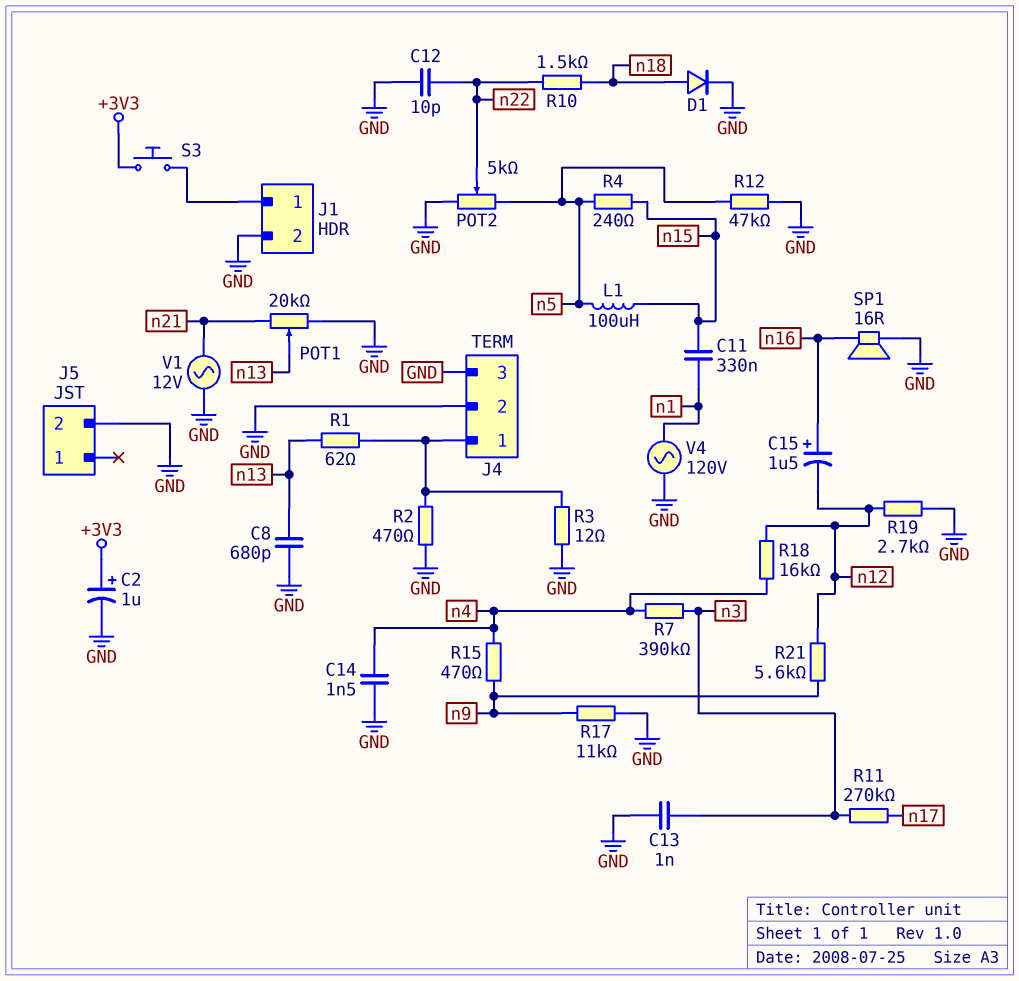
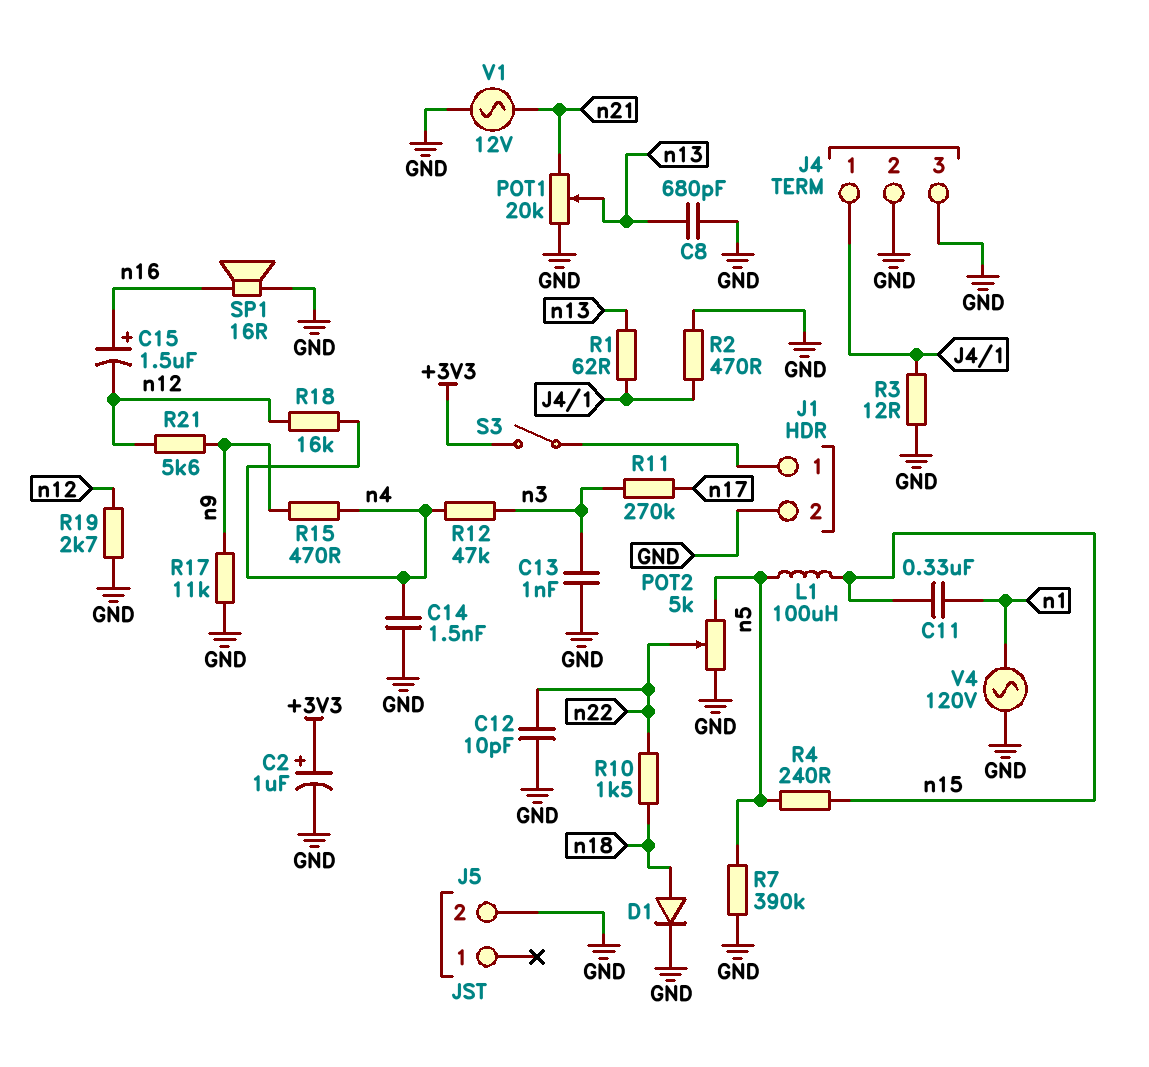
R7: 390k (n3, n4) -> 390k (GND, n5)
R12: 47k (GND, n5) -> 47k (n3, n4)
S3: button (+3V3, J1/1) -> switch (+3V3, J1/1)

